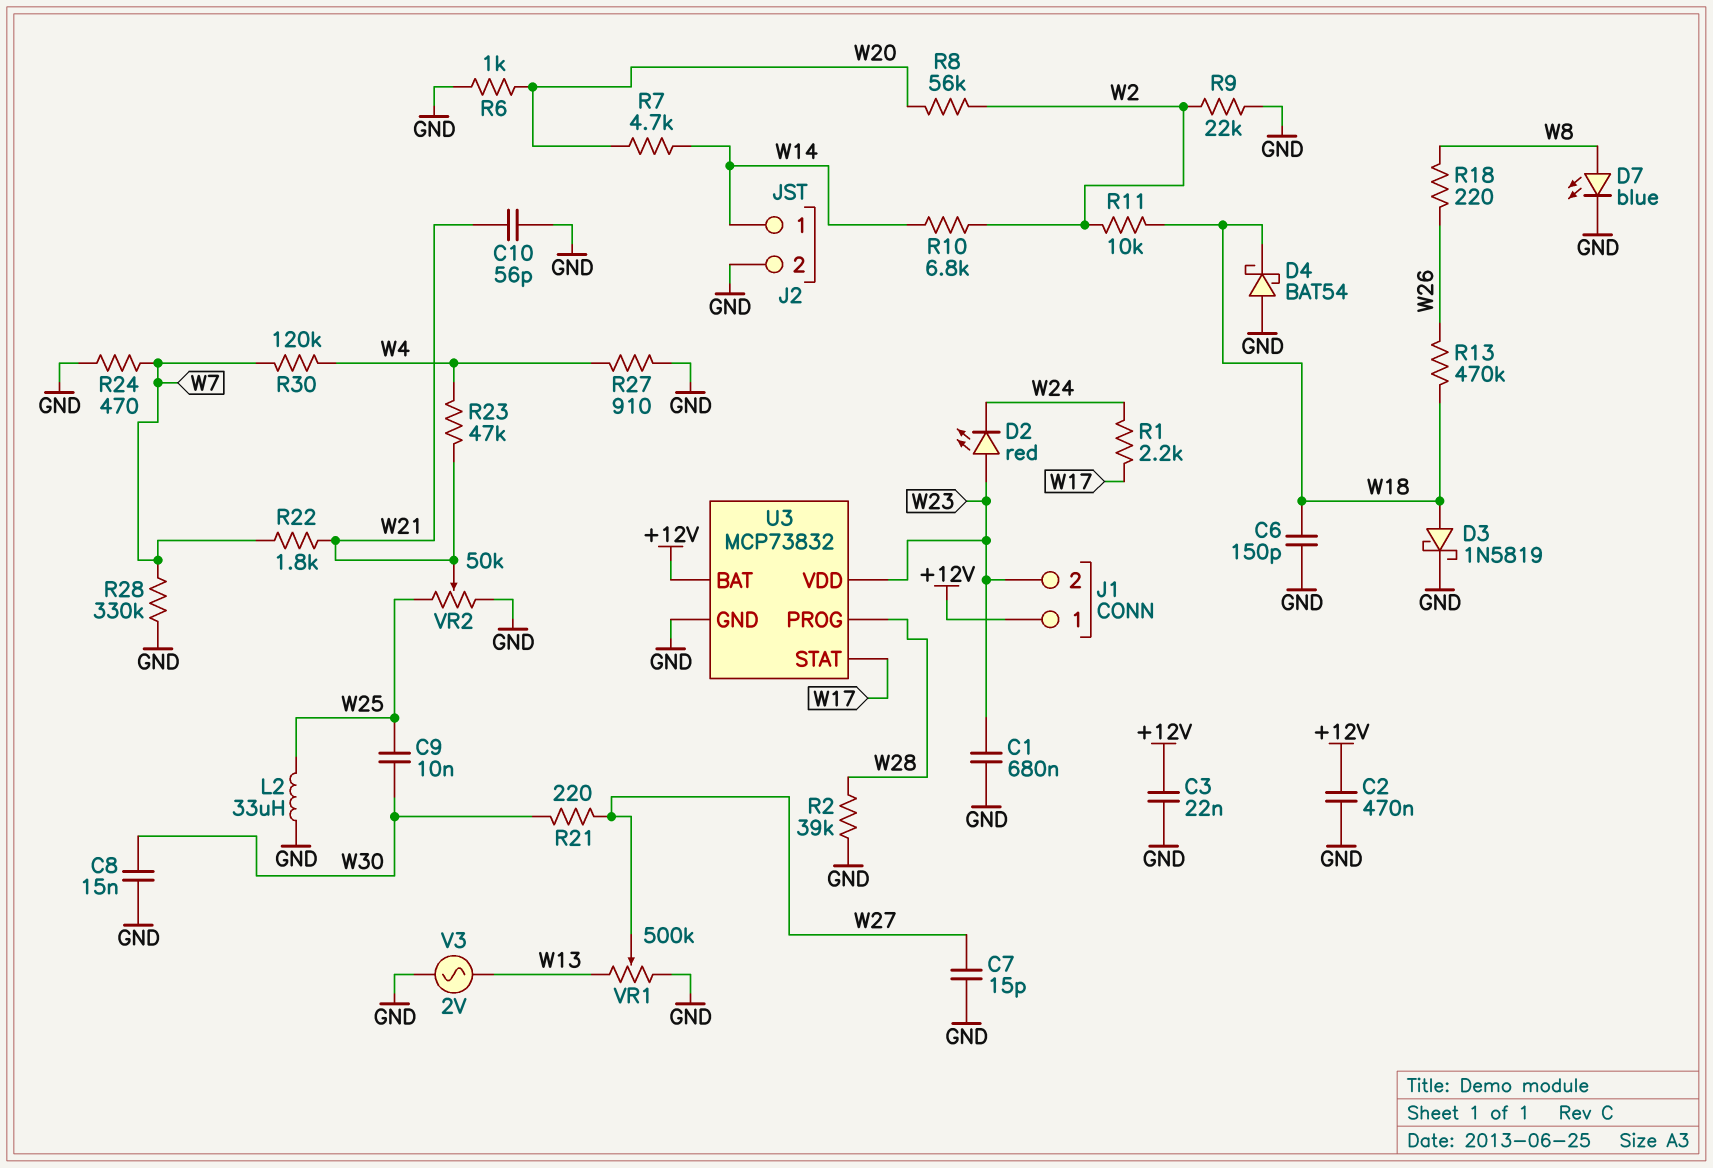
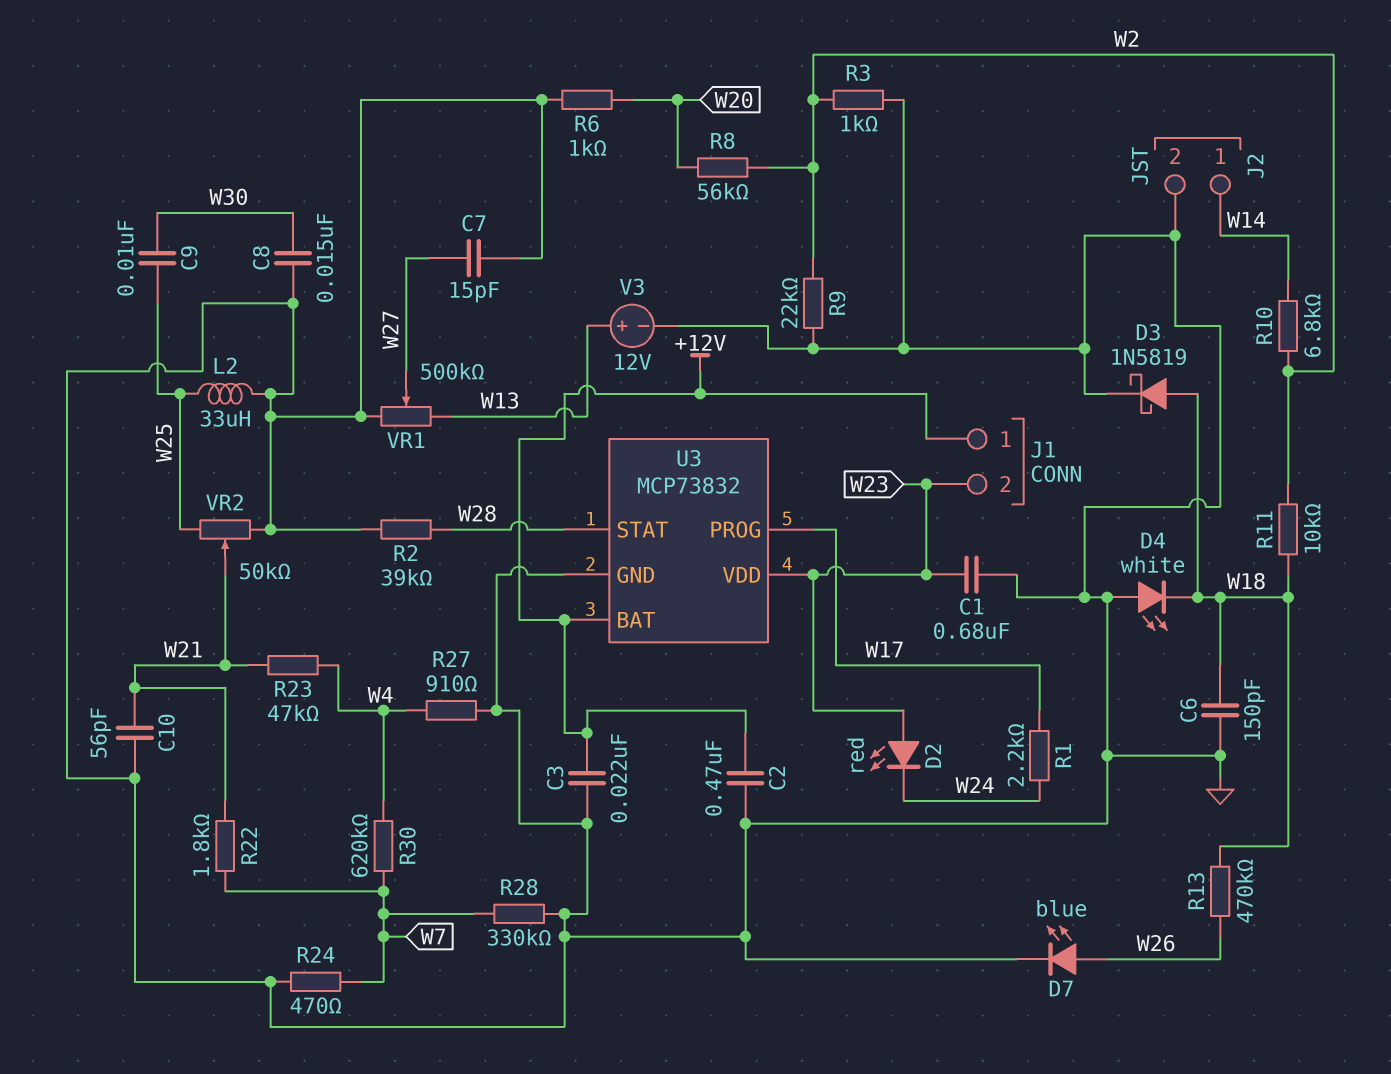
D4: schottky BAT54 (A GND, K W18) -> LED white (A GND, K W18)
D7: LED blue (A W8, K GND) -> LED blue (A W26, K GND)
R3: none -> 1k (GND, W2)
R7: 4.7k (W14, W20) -> none
R18: 220 (W8, W26) -> none
R21: 220 (W27, W30) -> none
R30: 120k (W4, W7) -> 620k (W4, W7)
U3 pin PROG: W28 -> W17
U3 pin STAT: W17 -> W28
V3: AC 2V (GND, W13) -> 12V (plus W13, minus GND)

